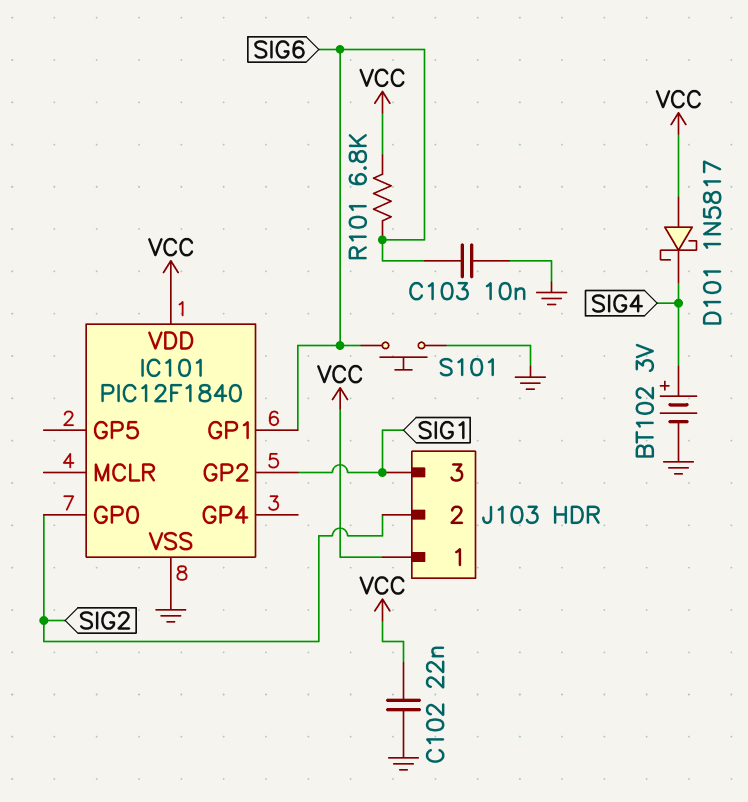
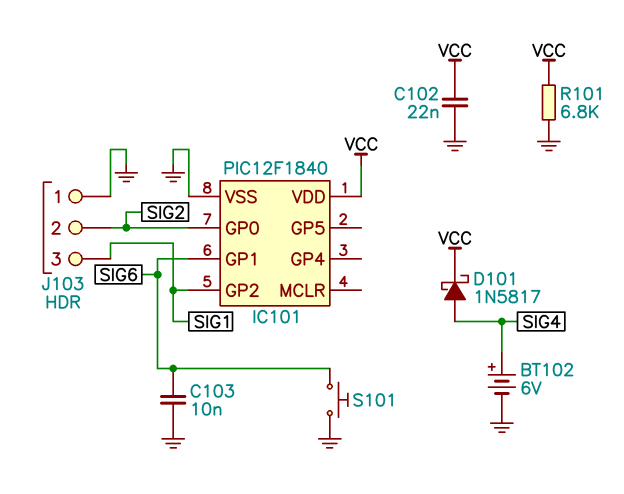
BT102: 3V (plus SIG4, minus GND) -> 6V (plus SIG4, minus GND)
D101: schottky 1N5817 (A VCC, K SIG4) -> schottky 1N5817 (A SIG4, K VCC)
J103 pin 1: VCC -> GND
R101: 6.8k (SIG6, VCC) -> 6.8k (GND, VCC)

